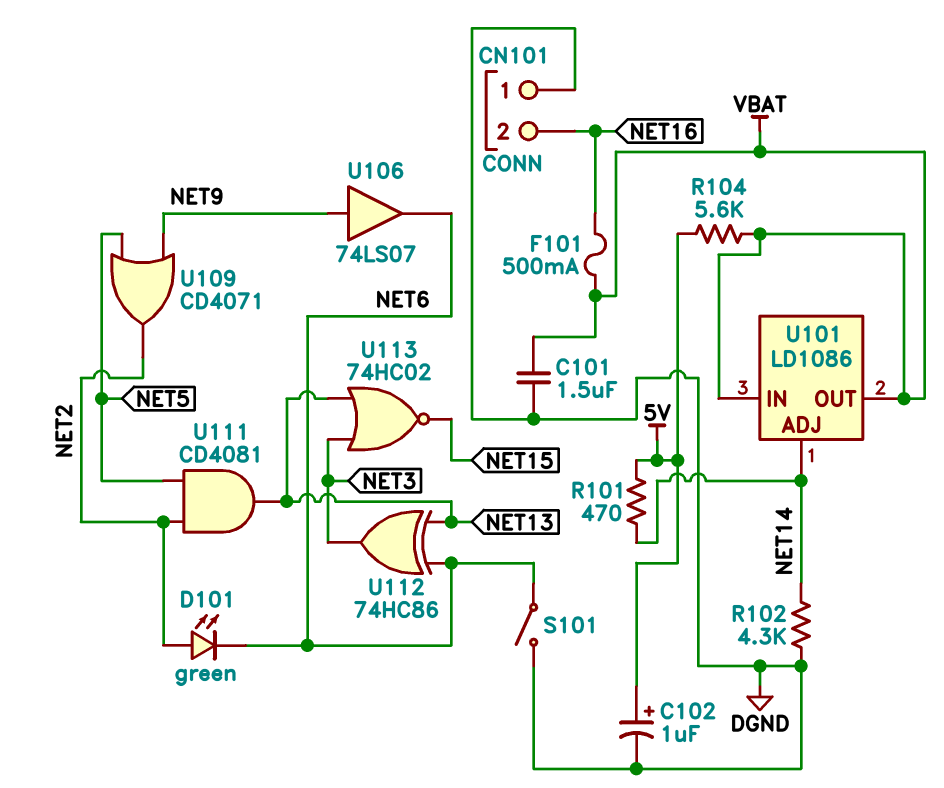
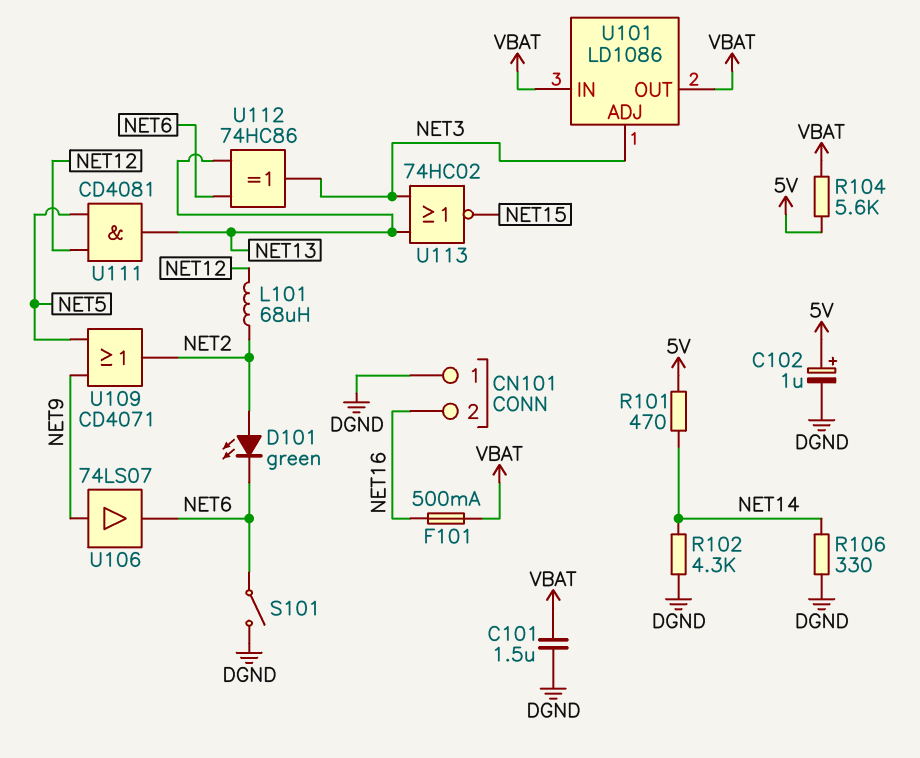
L101: none -> 68uH (NET2, NET12)
R106: none -> 330 (DGND, NET14)
U101 pin ADJ: NET14 -> NET3
U111: AND CD4081 (in NET2, in NET5, out NET13) -> AND CD4081 (in NET5, in NET12, out NET13)

